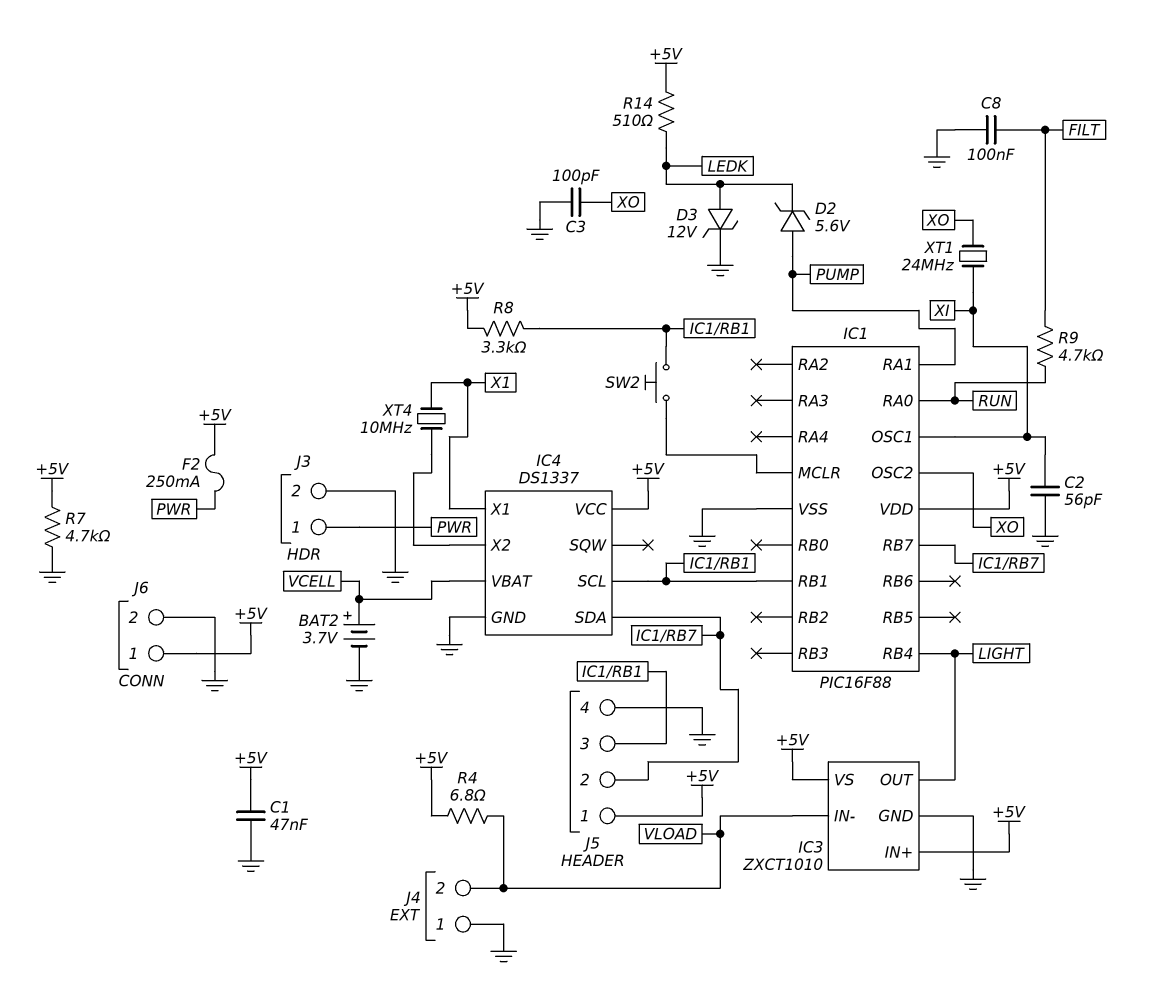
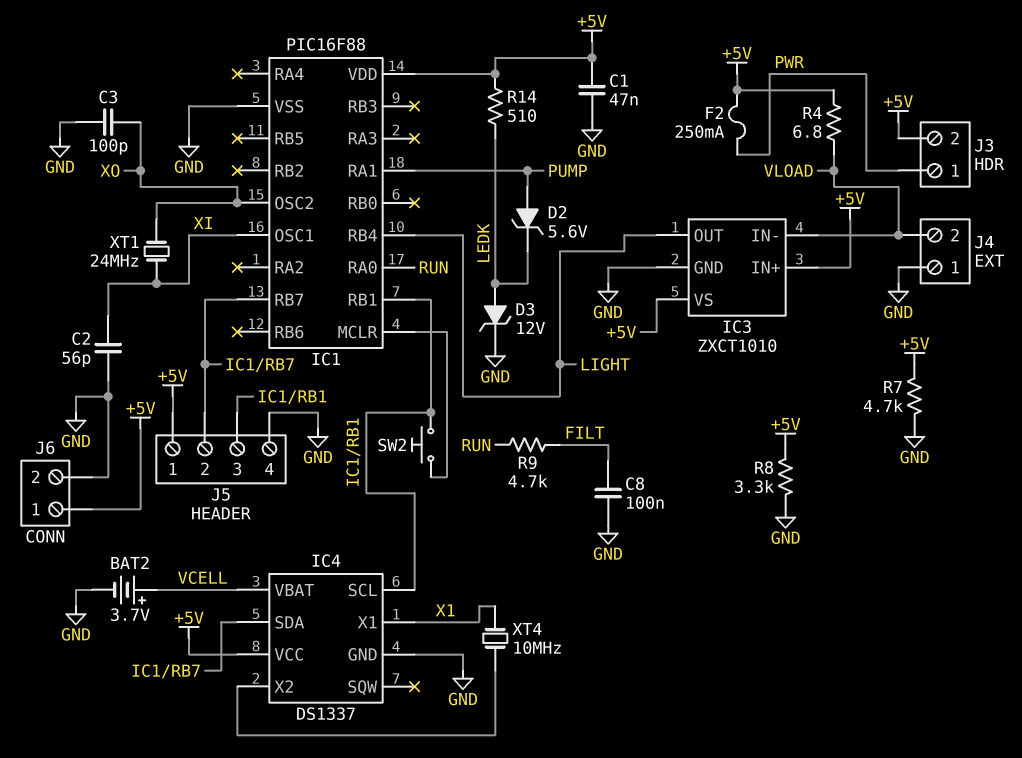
J3 pin 2: GND -> +5V
R8: 3.3k (+5V, IC1/RB1) -> 3.3k (+5V, GND)

